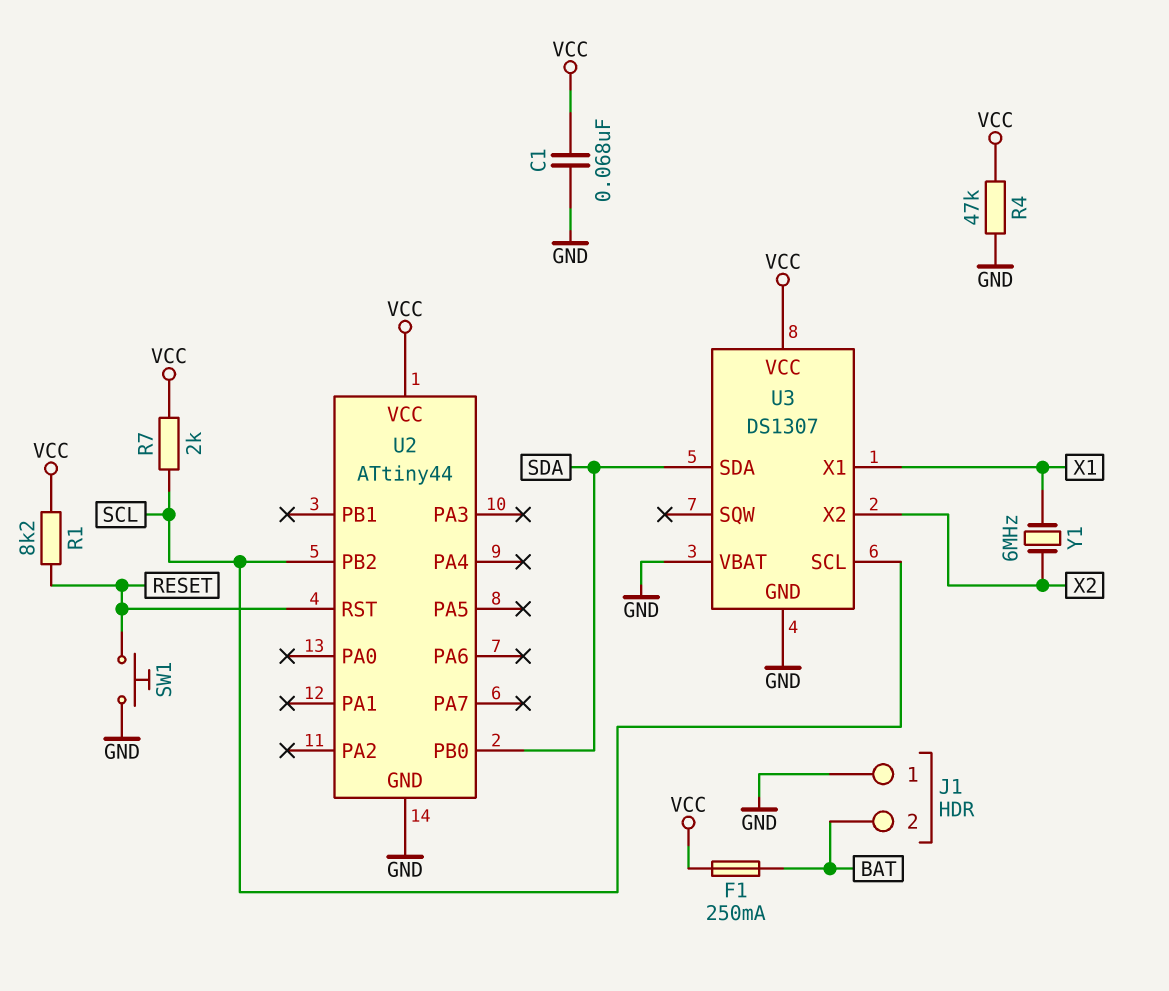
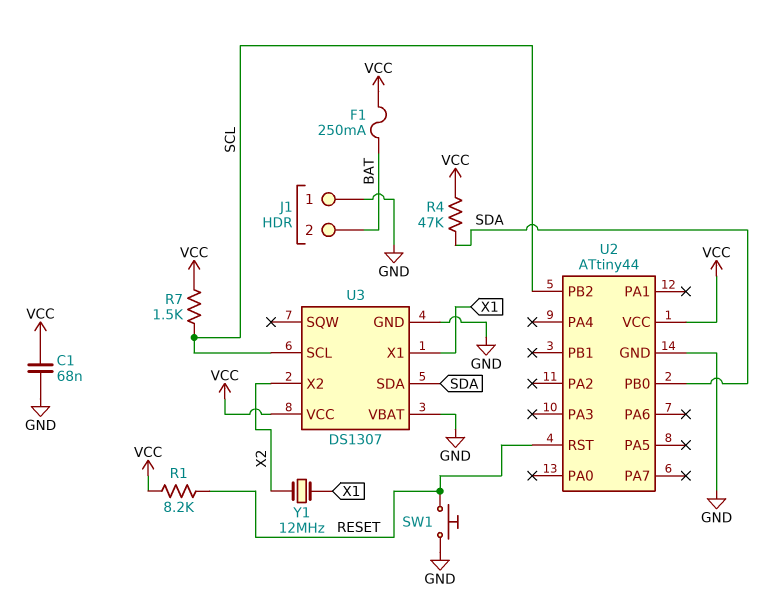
R4: 47k (GND, VCC) -> 47k (SDA, VCC)
R7: 2k (SCL, VCC) -> 1.5k (SCL, VCC)
Y1: 6MHz (X1, X2) -> 12MHz (X1, X2)

